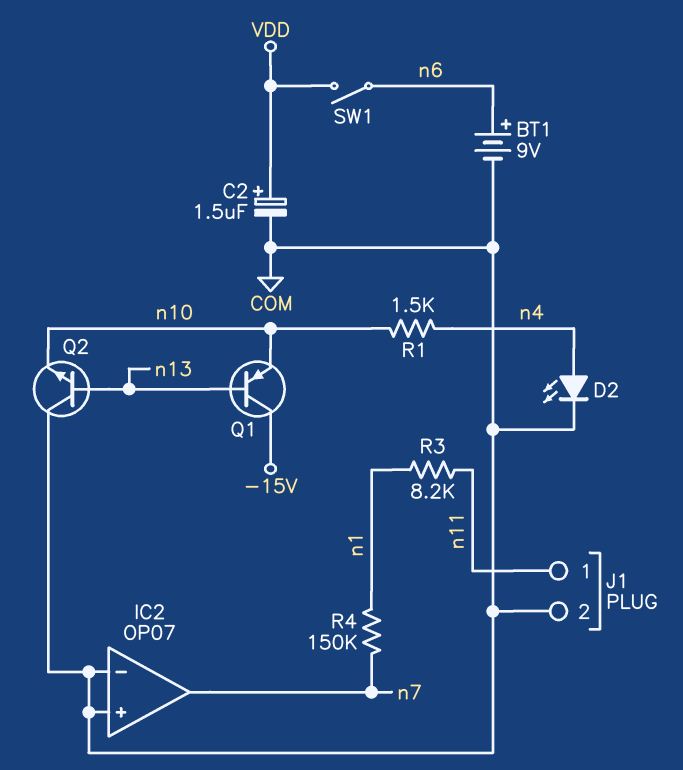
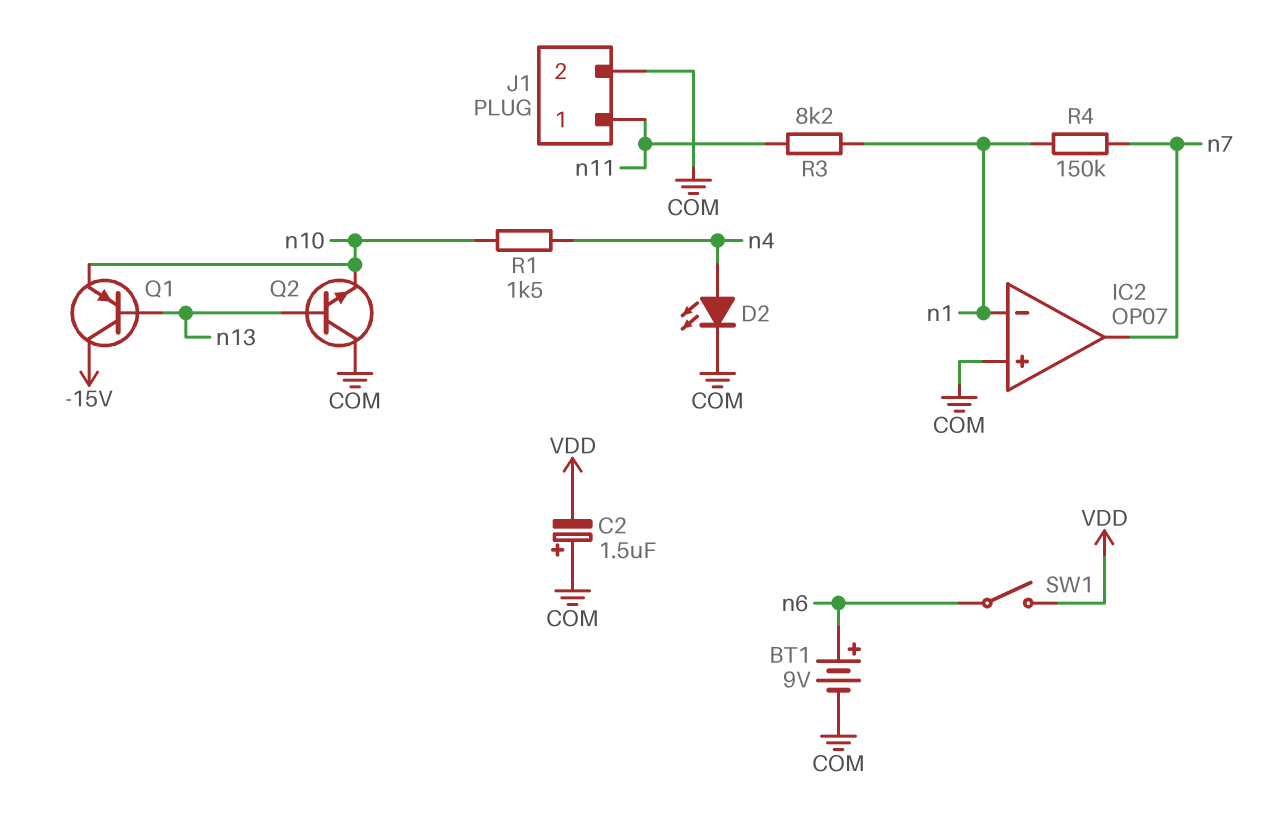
C2: 1.5uF (plus VDD, minus COM) -> 1.5uF (plus COM, minus VDD)
IC2 pin in-: COM -> n1

